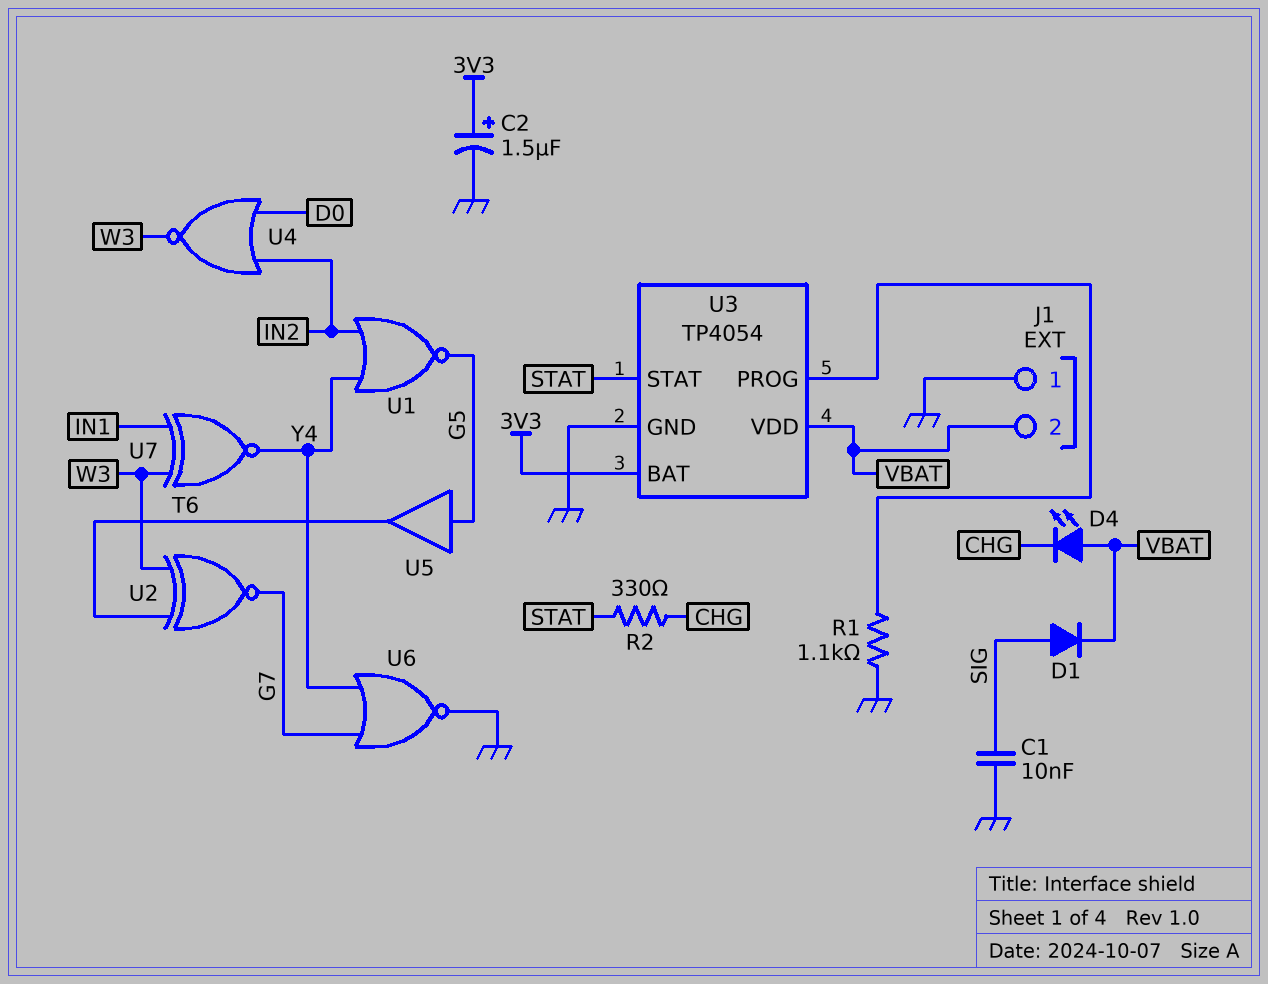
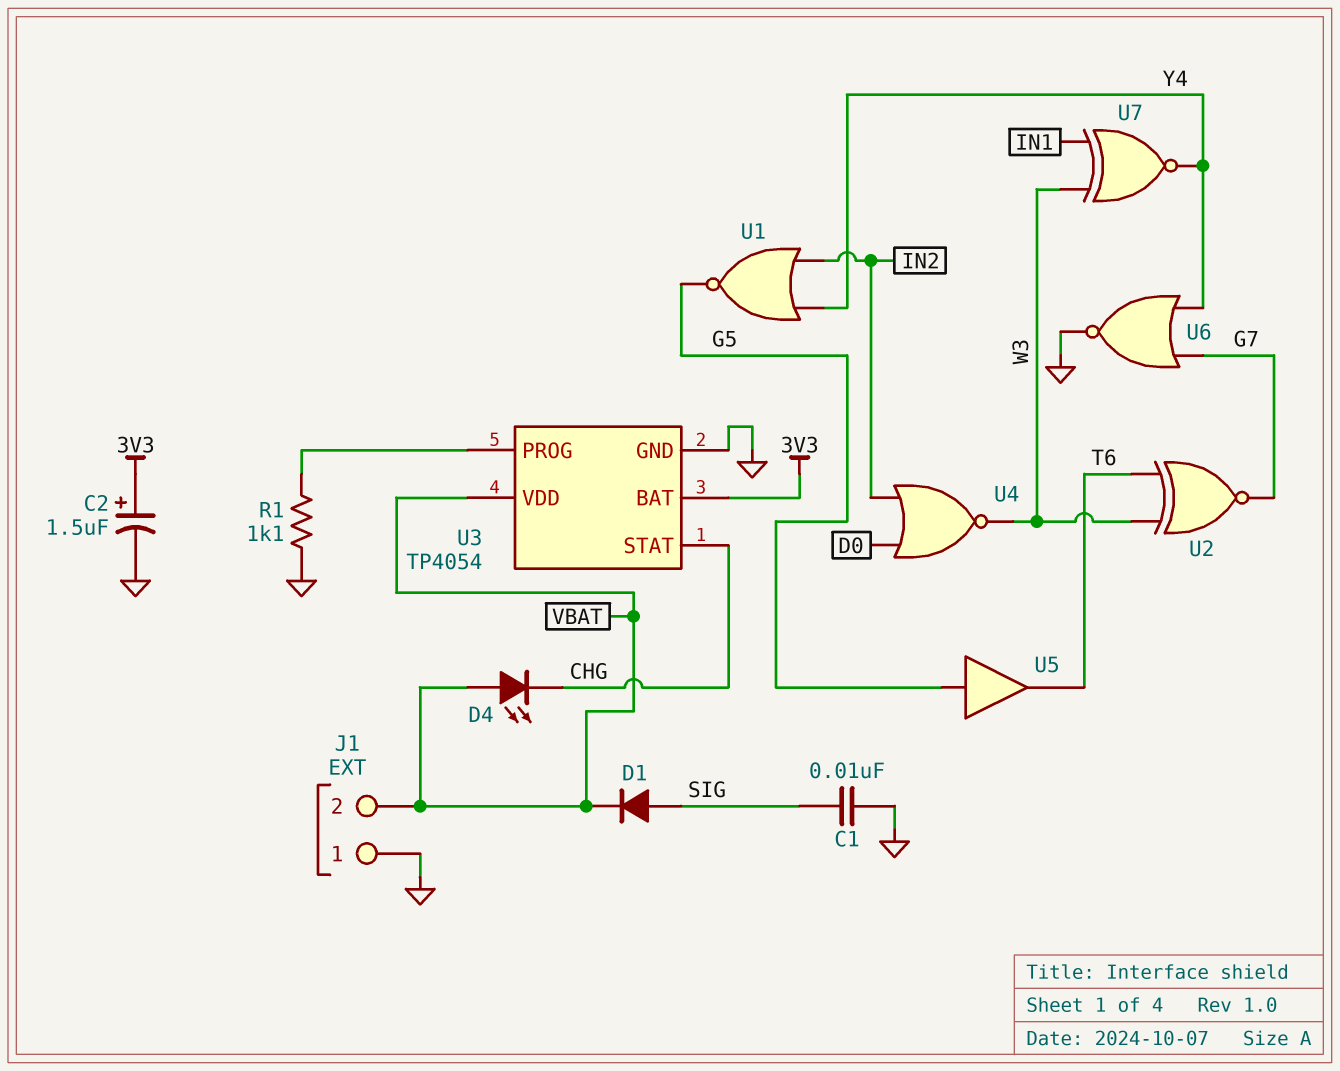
R2: 330 (CHG, STAT) -> none
U3 pin STAT: STAT -> CHG

